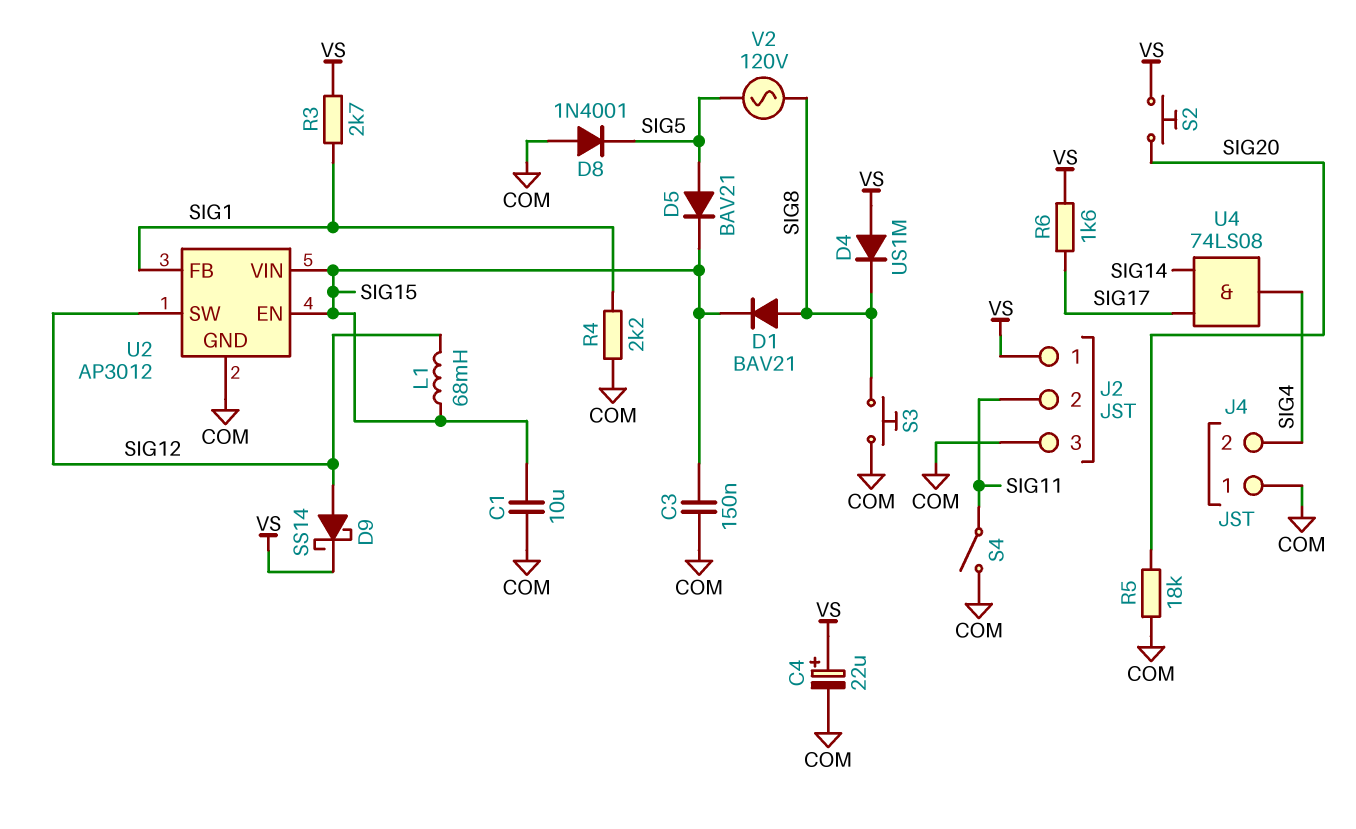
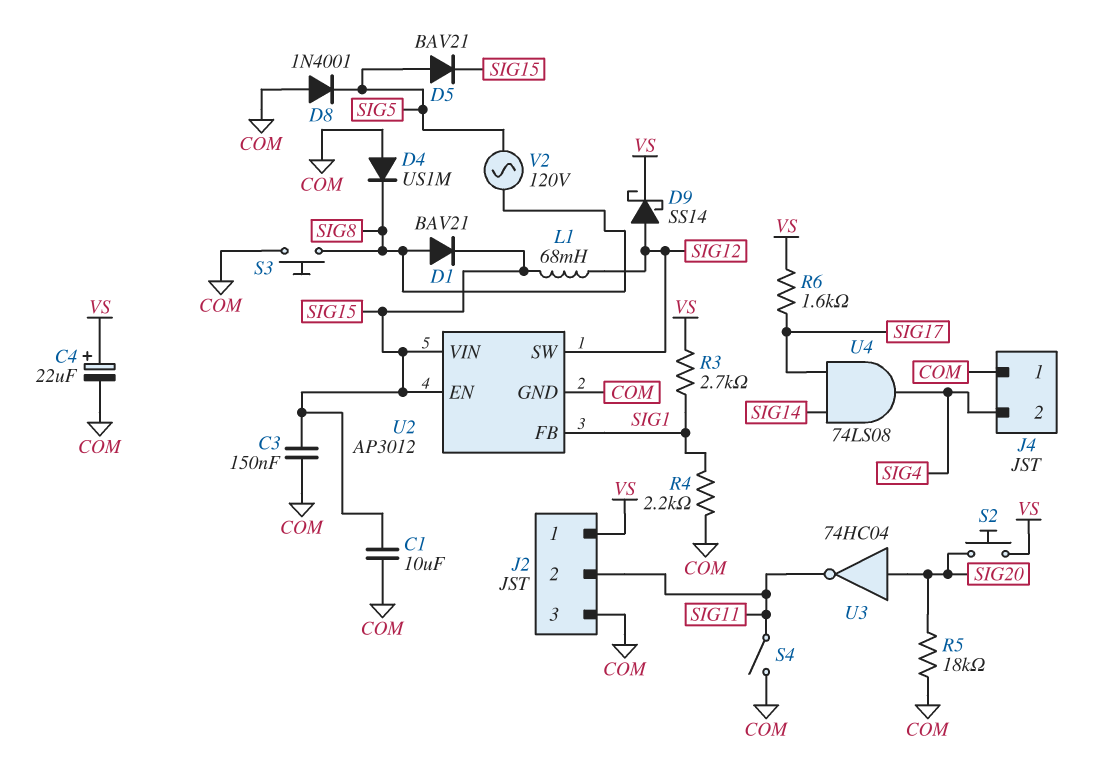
D4: diode US1M (A VS, K SIG8) -> diode US1M (A COM, K SIG8)
U3: none -> NOT 74HC04 (in SIG20, out SIG11)

